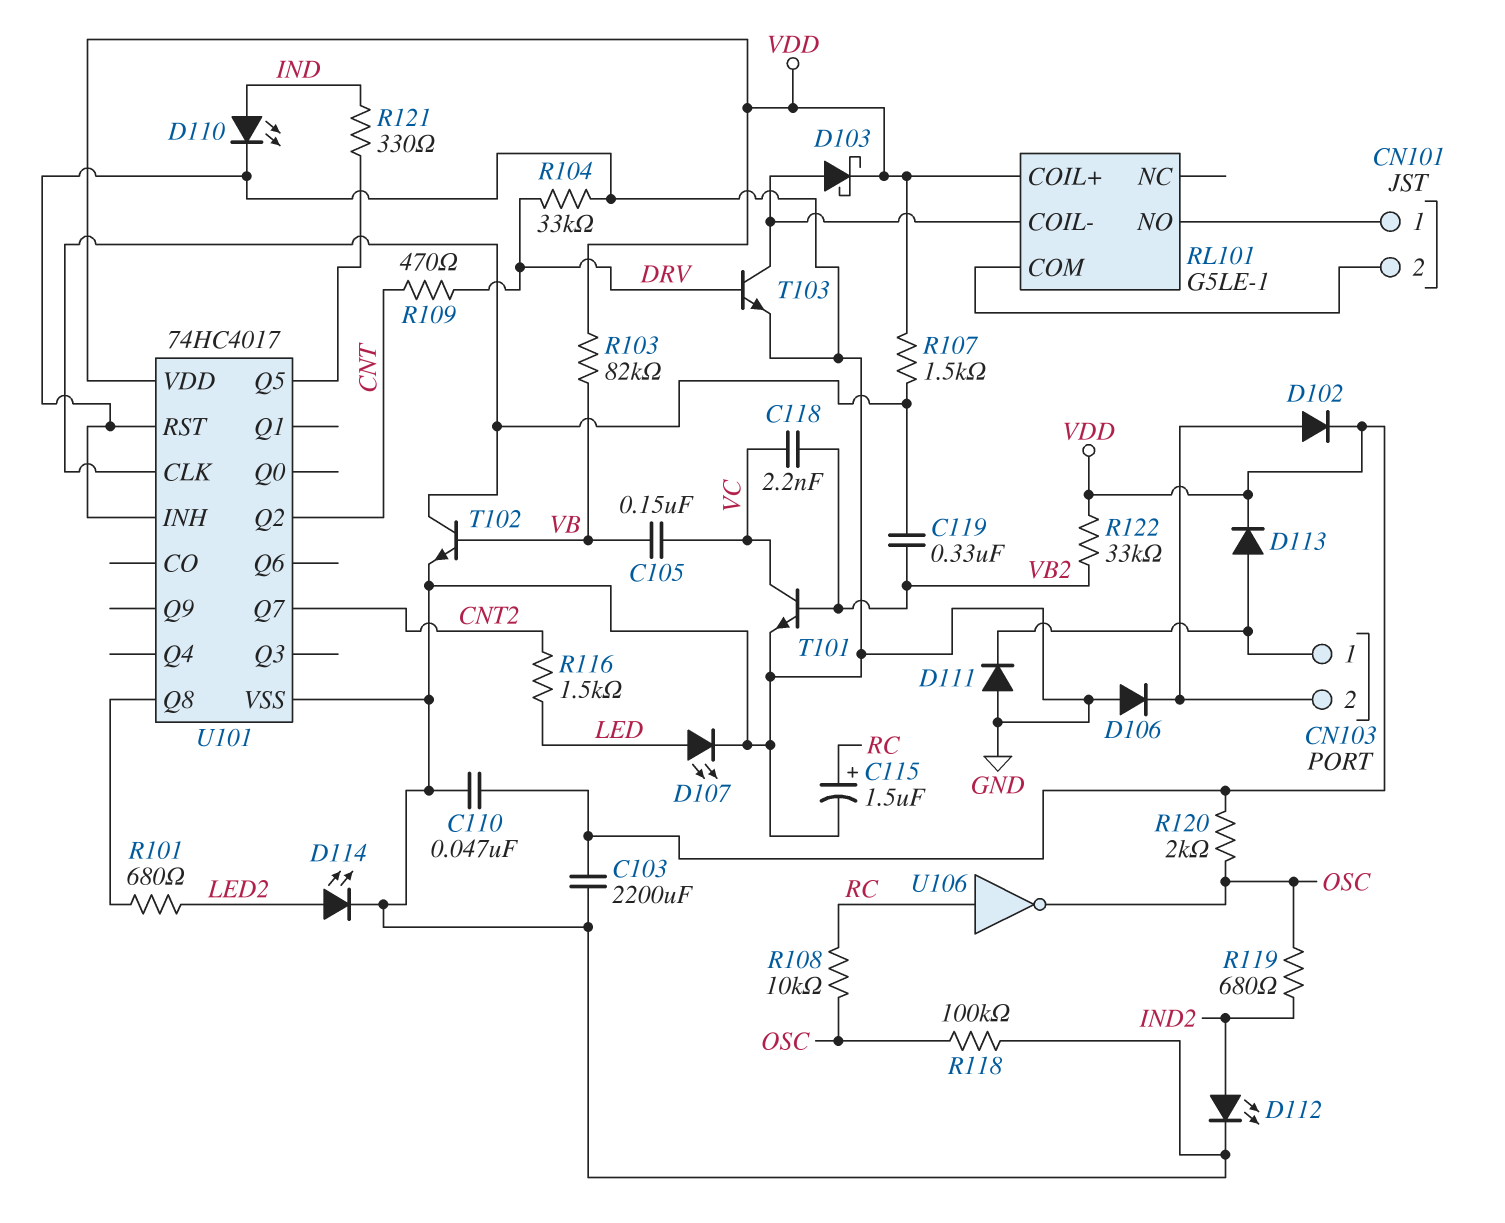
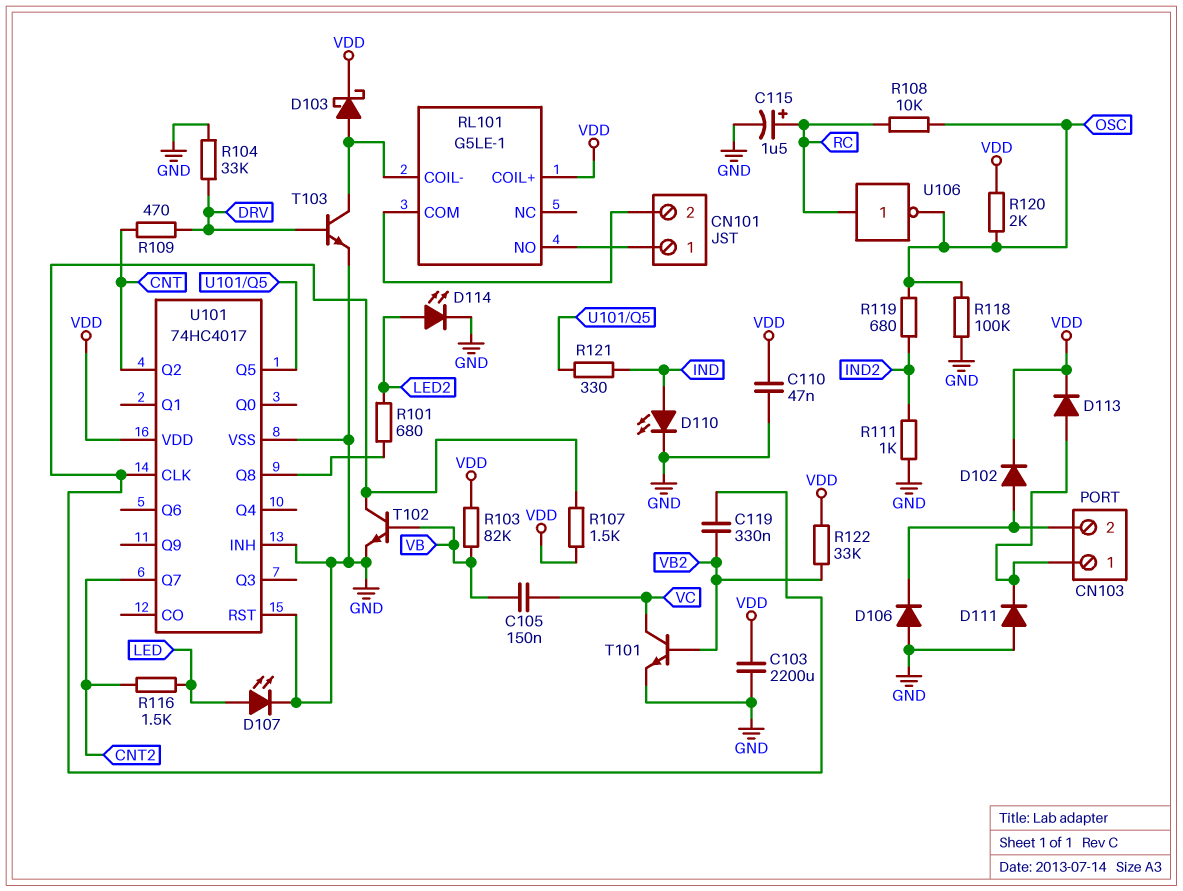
C118: 2.2nF (VB2, VC) -> none
D112: LED (A IND2, K GND) -> none
R111: none -> 1k (GND, IND2)

